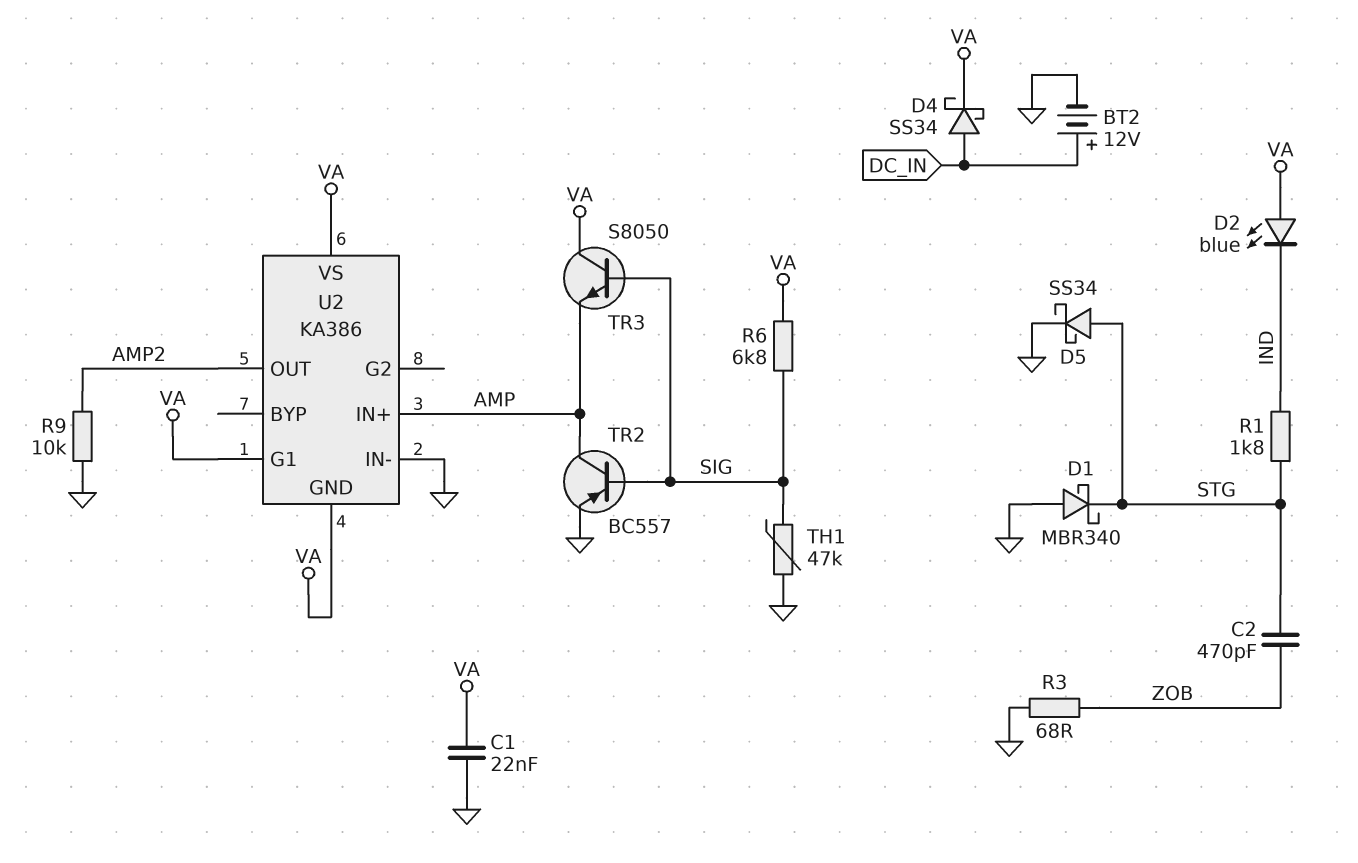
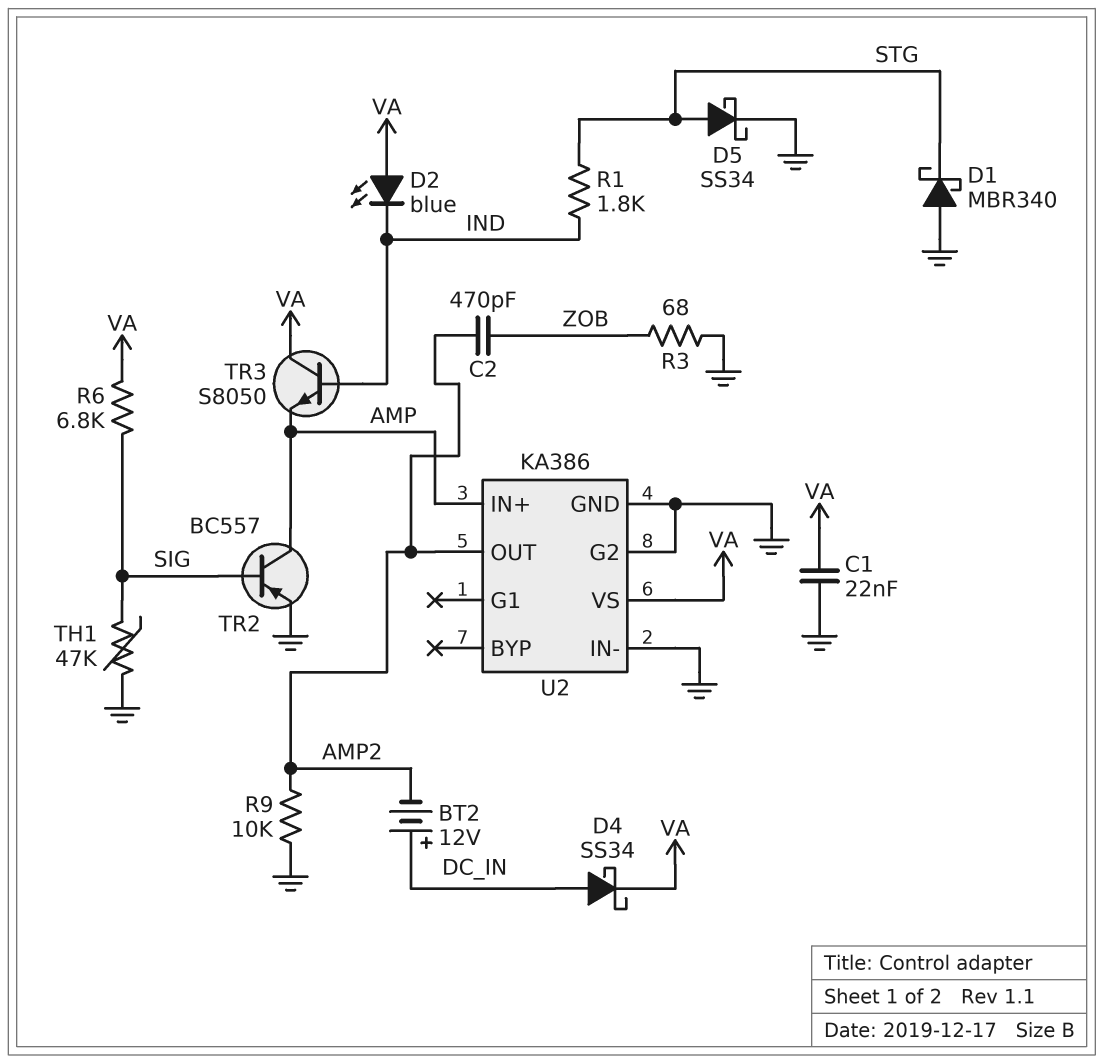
BT2: 12V (plus DC_IN, minus GND) -> 12V (plus DC_IN, minus AMP2)
C2: 470pF (STG, ZOB) -> 470pF (AMP2, ZOB)
TR3: NPN S8050 (B SIG, C VA, E AMP) -> NPN S8050 (B IND, C VA, E AMP)
U2 pin G1: VA -> none
U2 pin G2: none -> GND
U2 pin GND: VA -> GND

